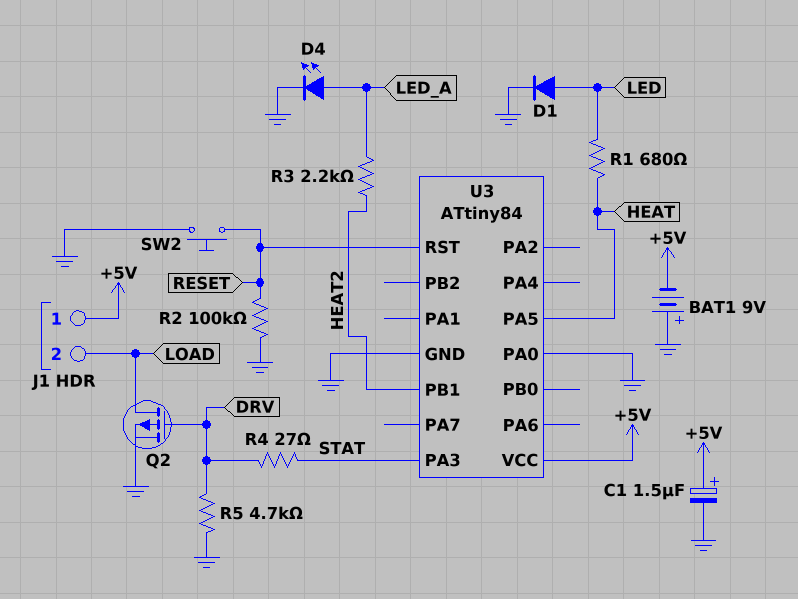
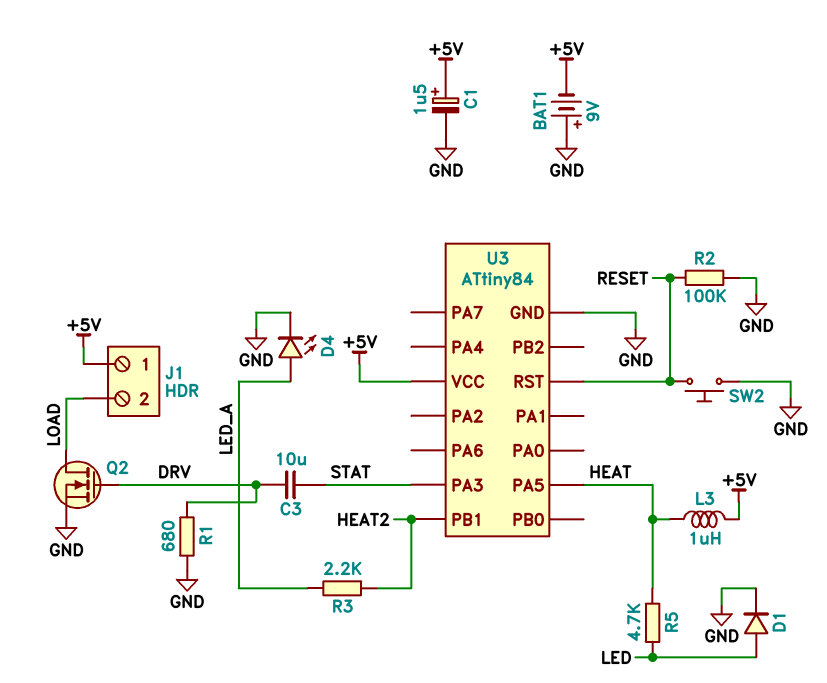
C3: none -> 10uF (DRV, STAT)
L3: none -> 1uH (+5V, HEAT)
Q2: PMOS (G DRV, D LOAD, S GND) -> NMOS (G DRV, D LOAD, S GND)
R1: 680 (HEAT, LED) -> 680 (DRV, GND)
R4: 27 (DRV, STAT) -> none
R5: 4.7k (DRV, GND) -> 4.7k (HEAT, LED)
U3 pin PA0: GND -> none

